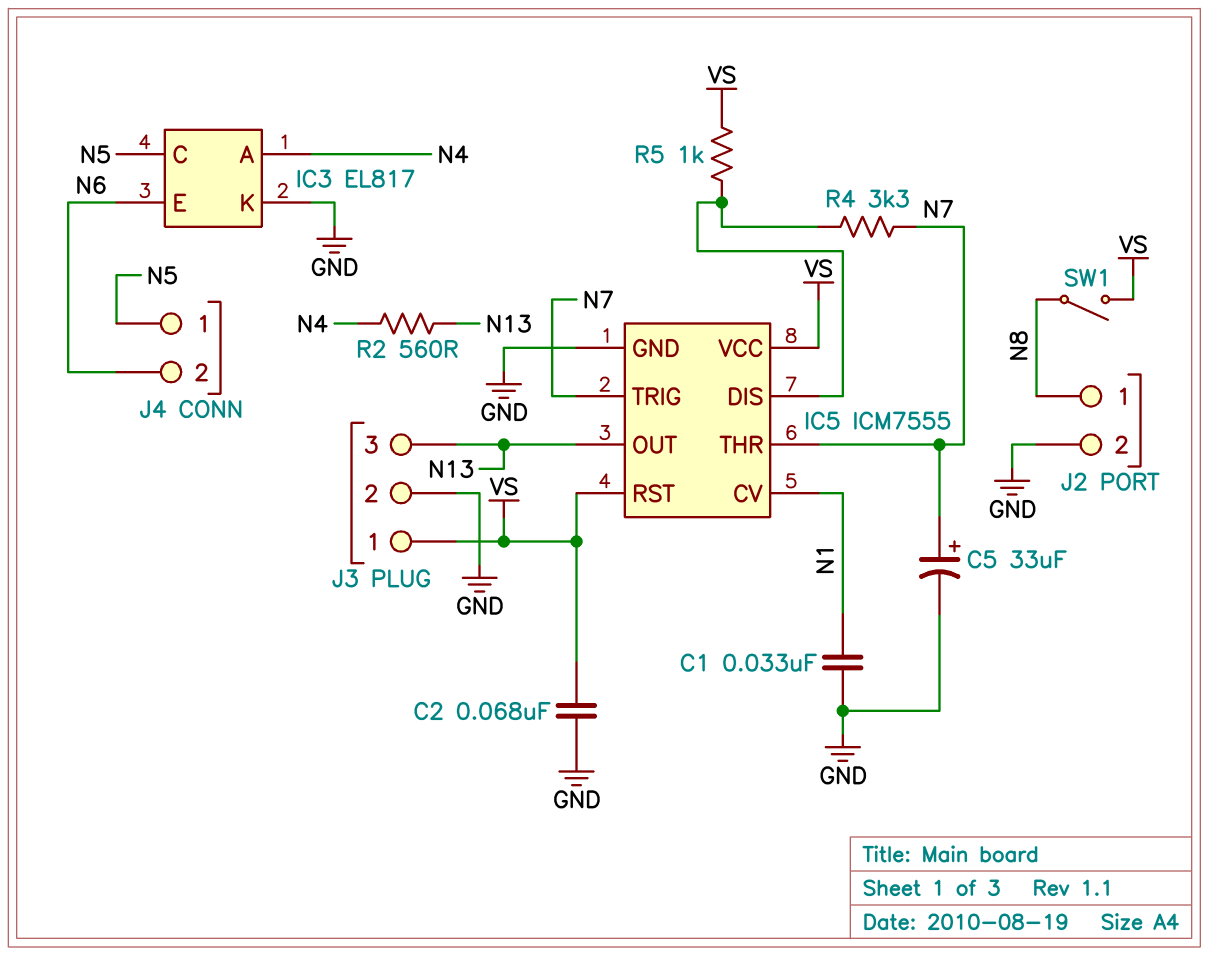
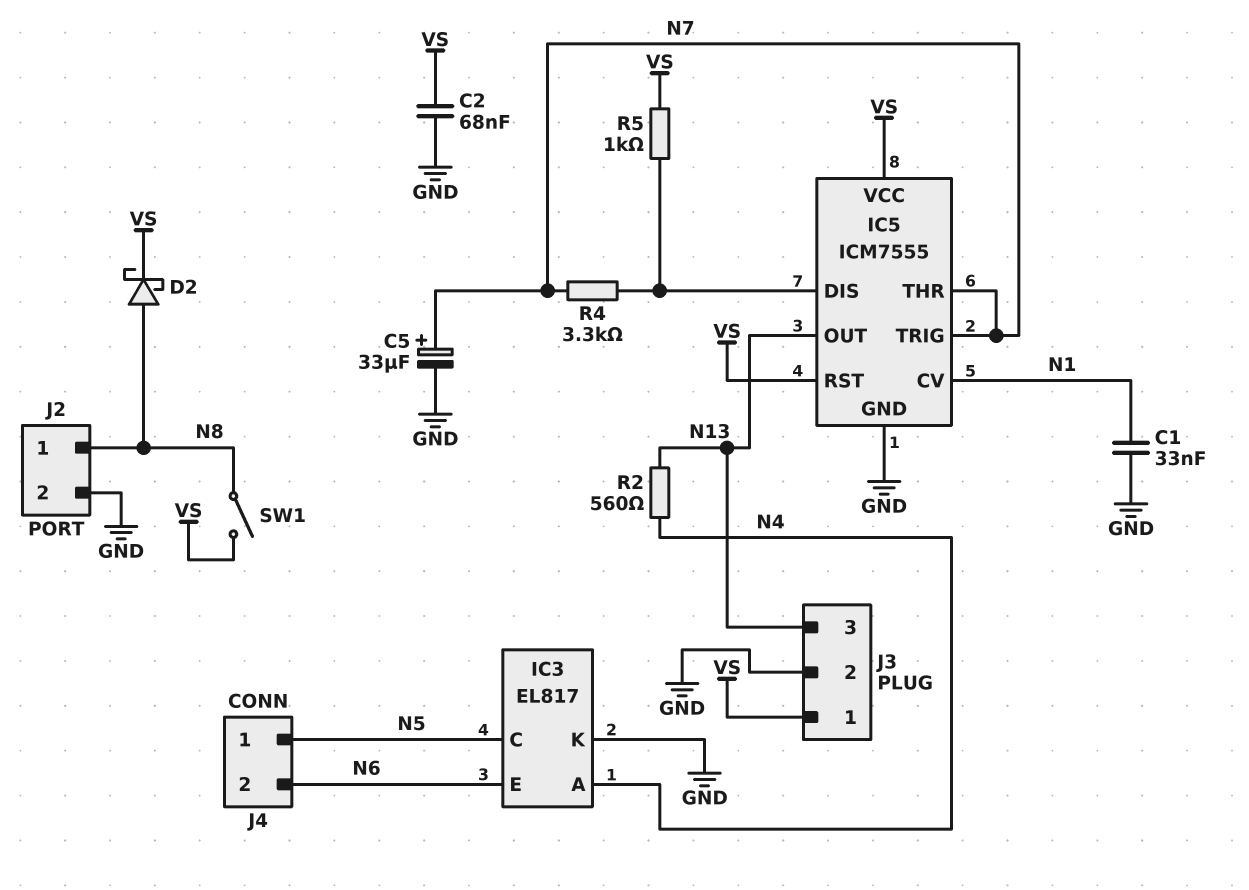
D2: none -> schottky (A N8, K VS)

